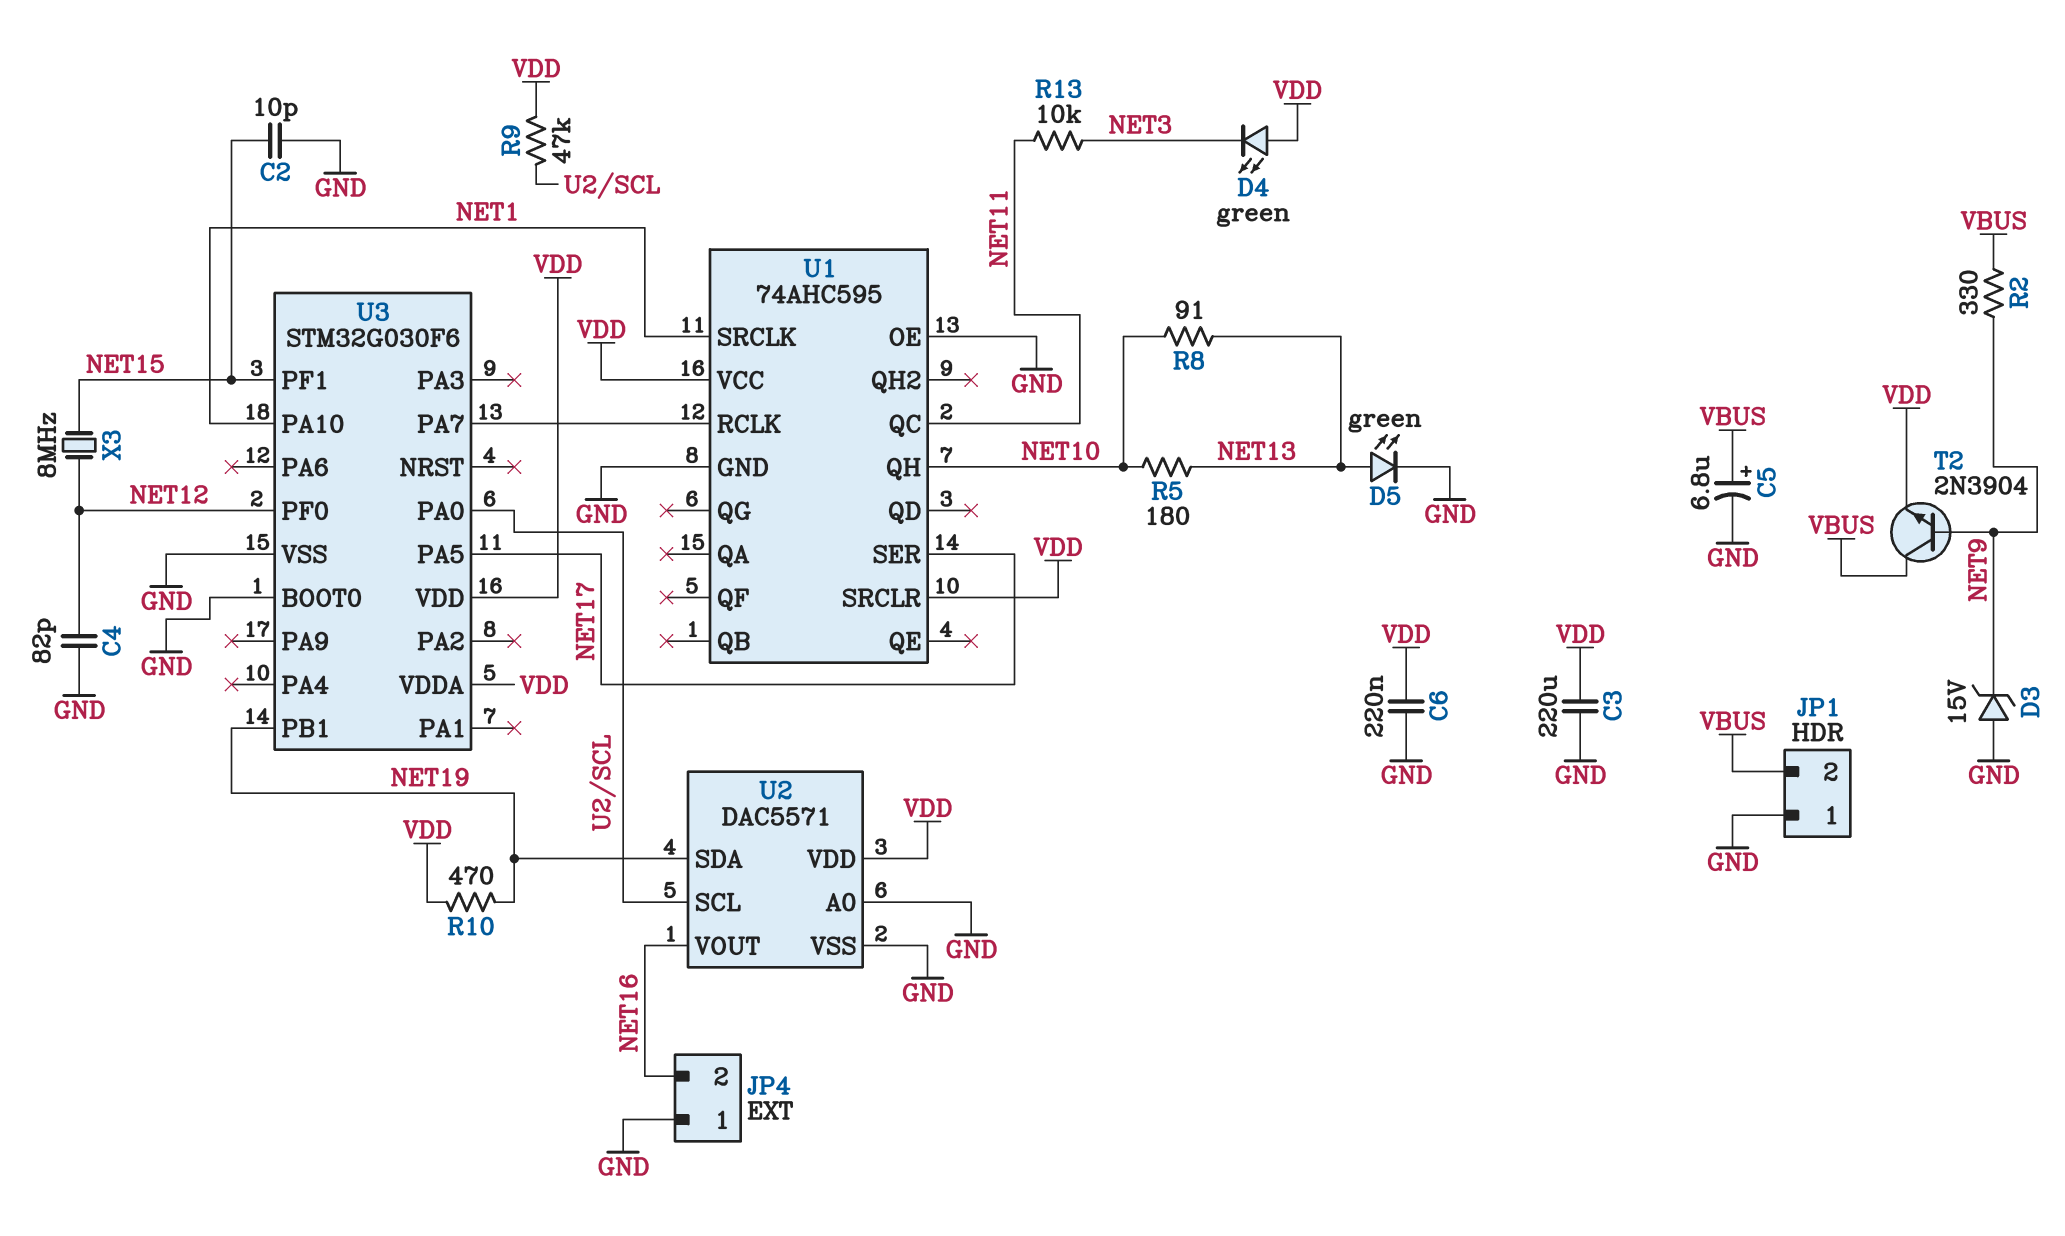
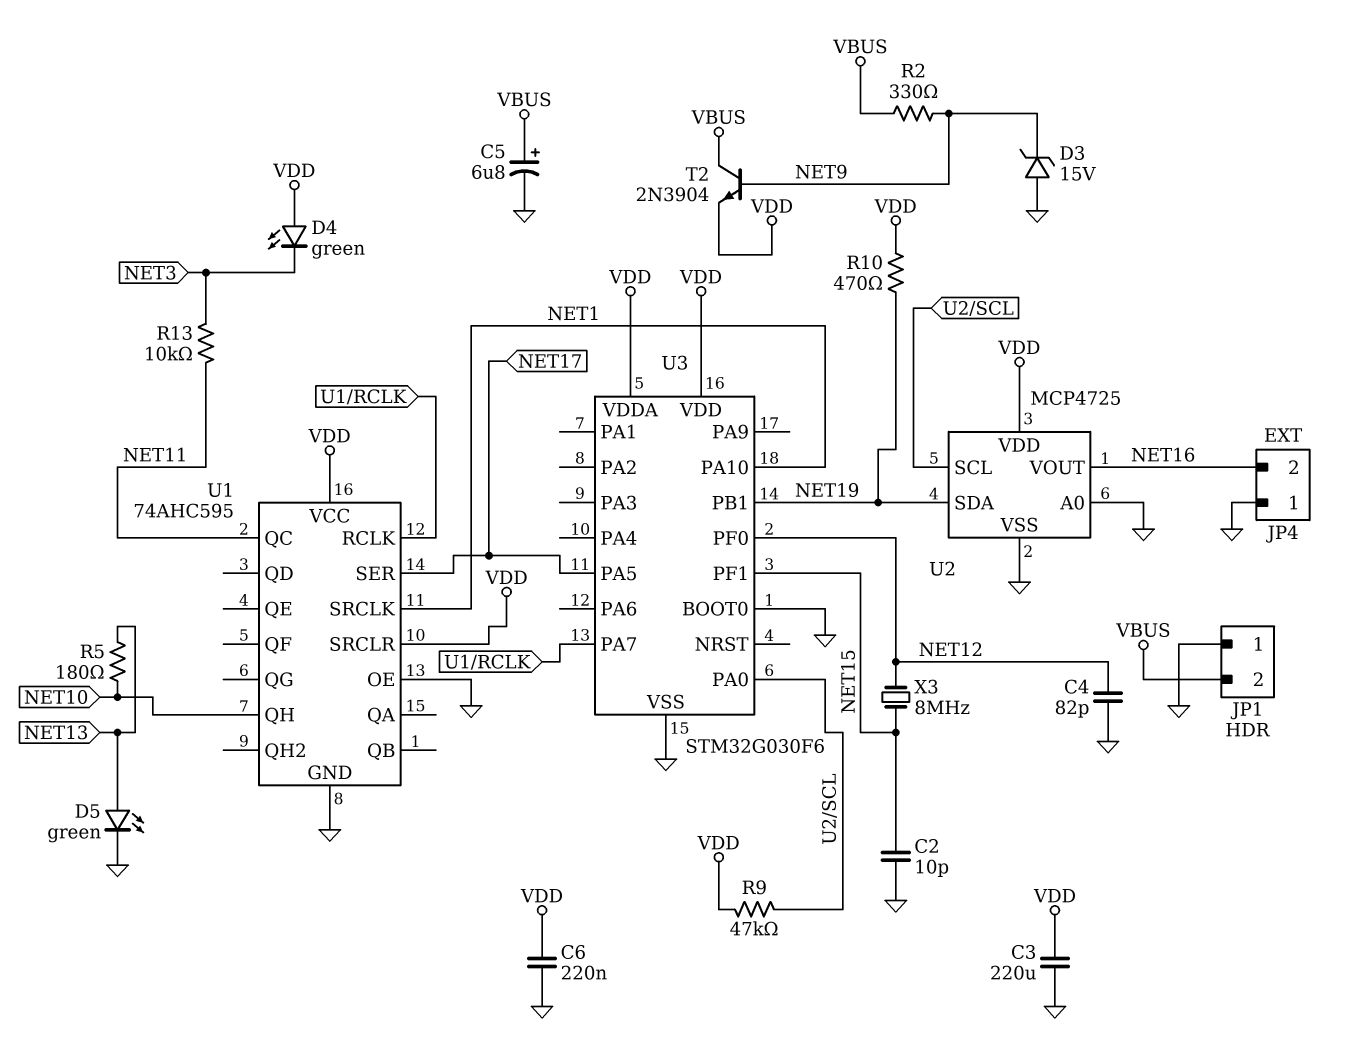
R8: 91 (NET10, NET13) -> none
U2: DAC5571 -> MCP4725

